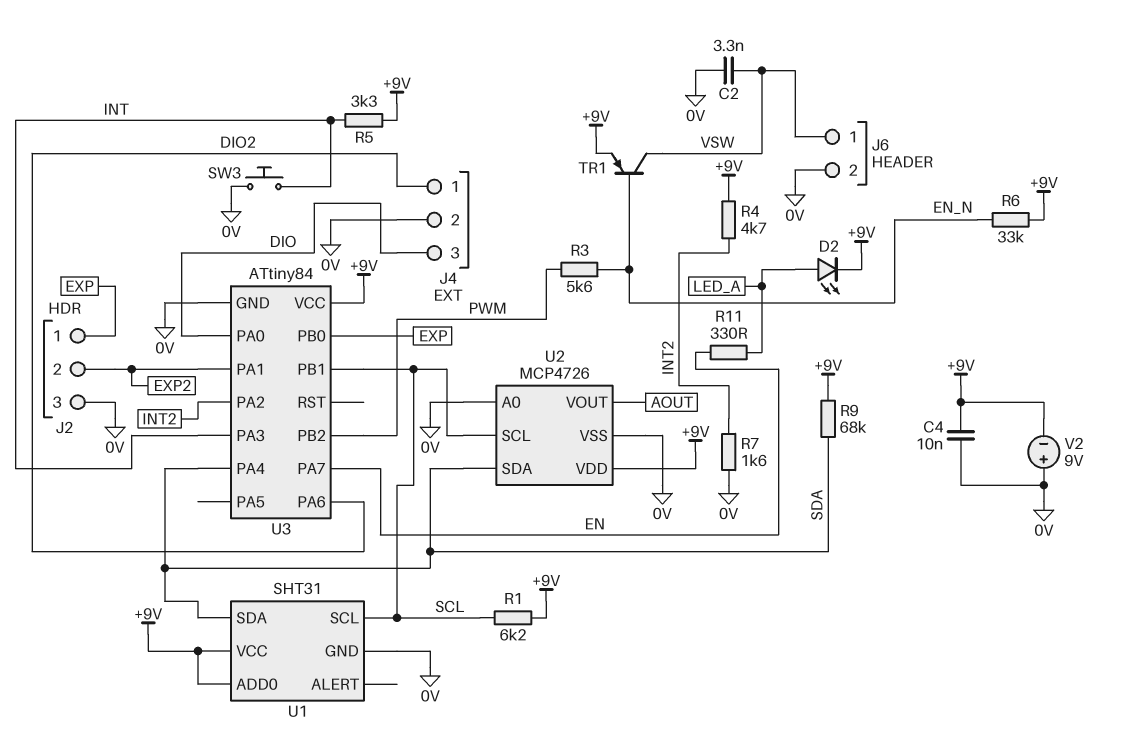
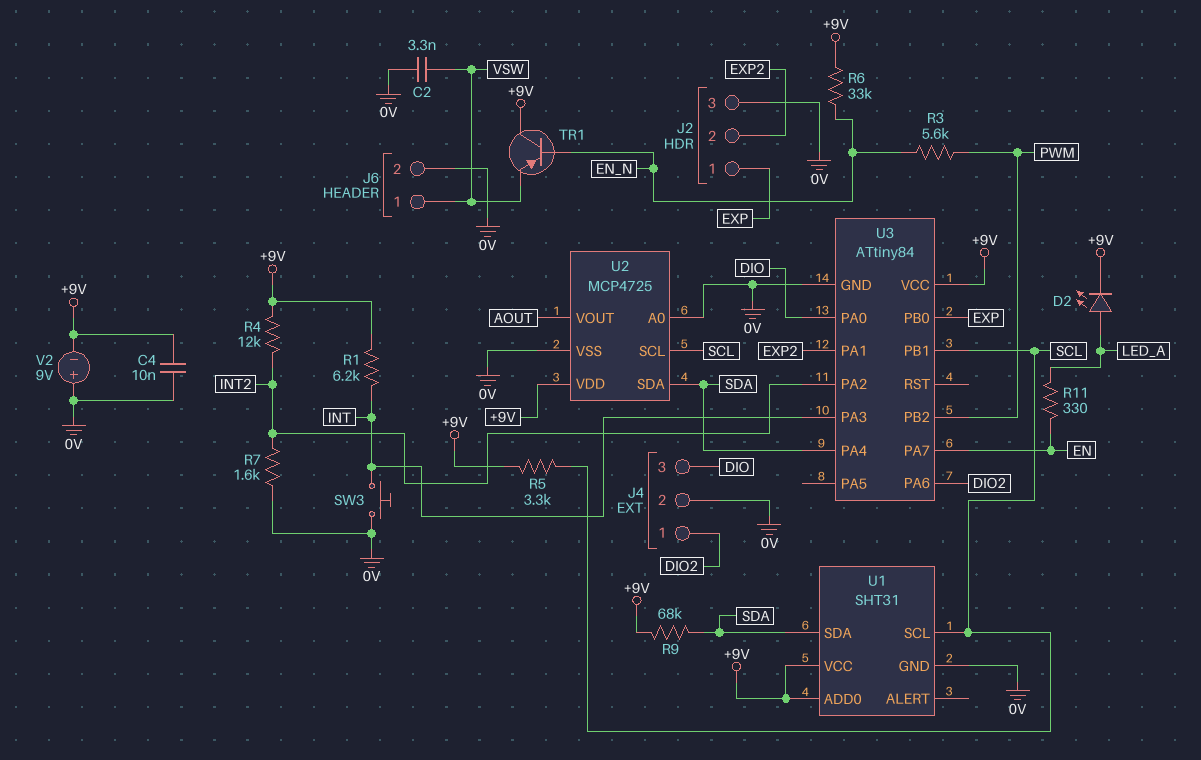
R1: 6.2k (+9V, SCL) -> 6.2k (+9V, INT)
R4: 4.7k (+9V, INT2) -> 12k (+9V, INT2)
R5: 3.3k (+9V, INT) -> 3.3k (+9V, SCL)
TR1: PNP (B EN_N, C VSW, E +9V) -> PNP (B EN_N, C +9V, E VSW)
U2: MCP4726 -> MCP4725

